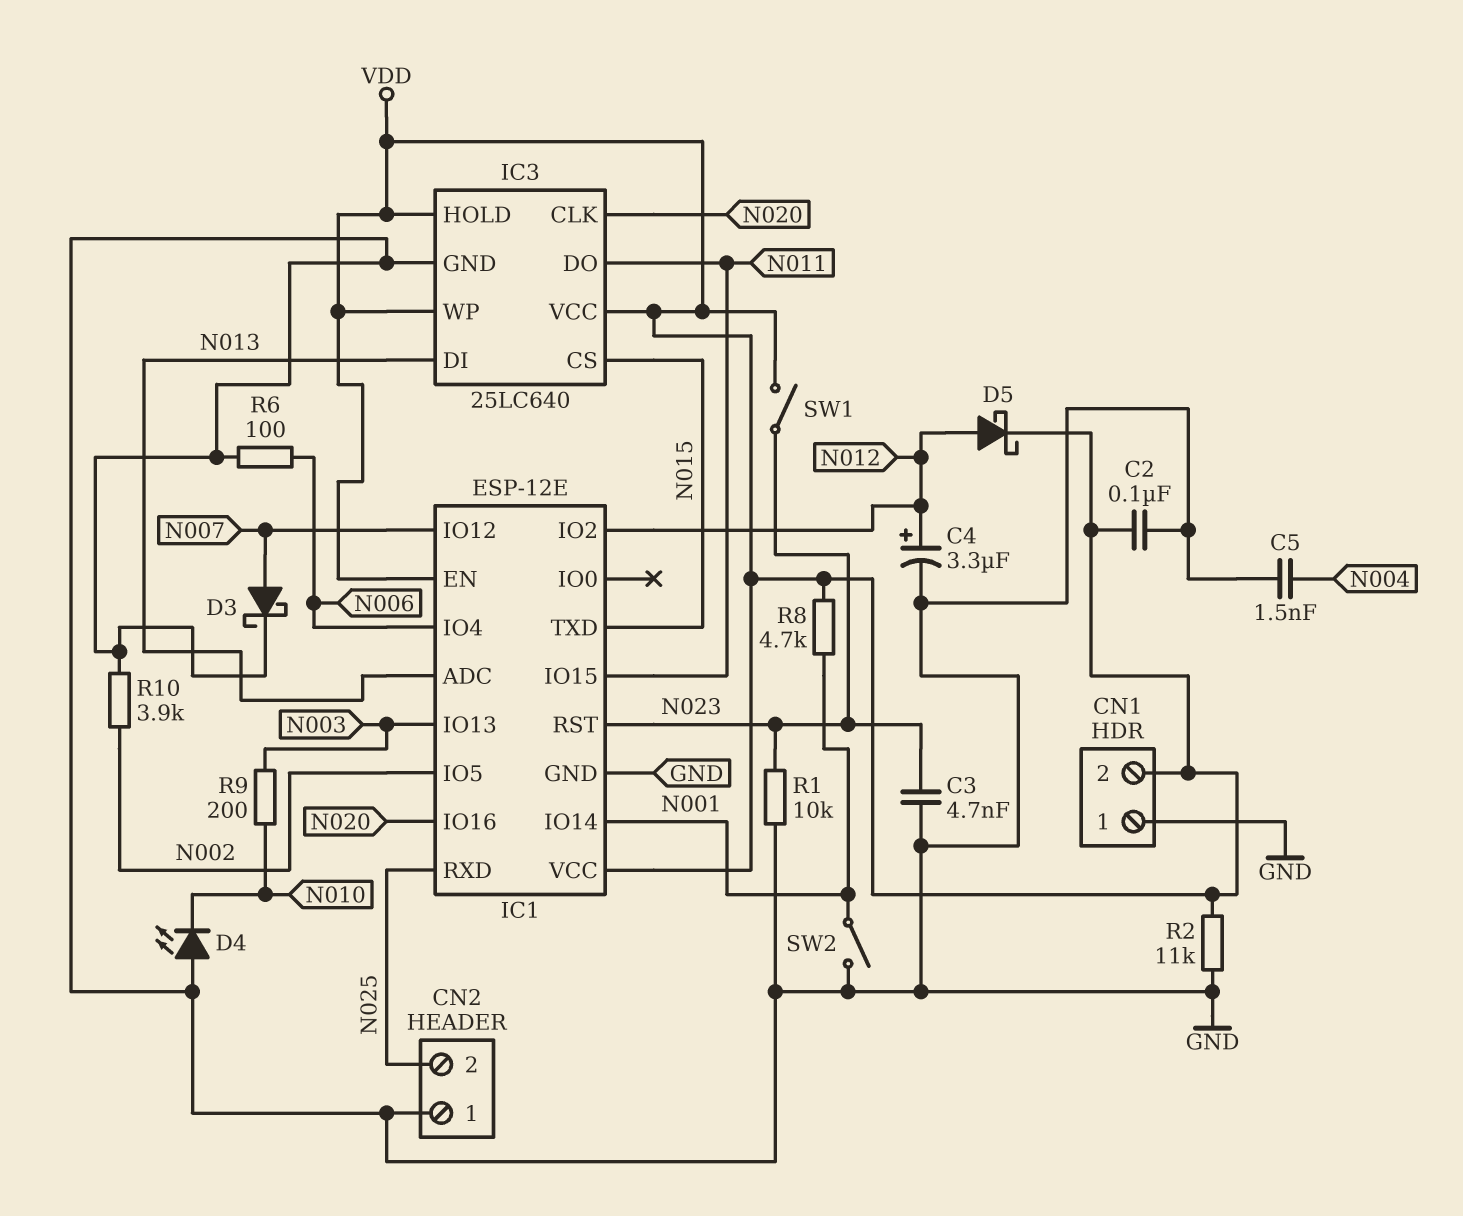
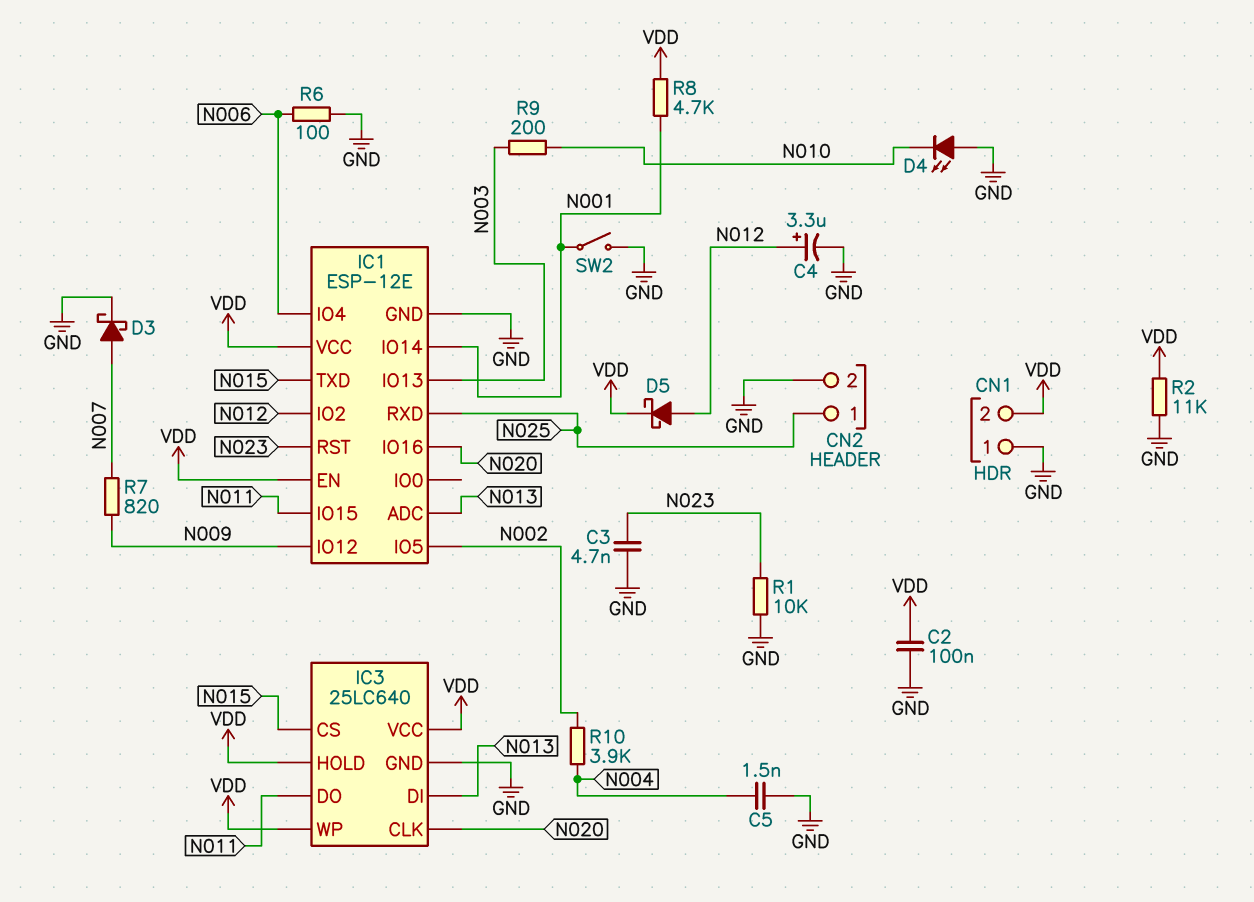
CN2 pin 1: GND -> N025
CN2 pin 2: N025 -> GND
IC1 pin IO12: N007 -> N009
R7: none -> 820 (N007, N009)
R10: 3.9k (GND, N002) -> 3.9k (N002, N004)
SW1: switch (N023, VDD) -> none

